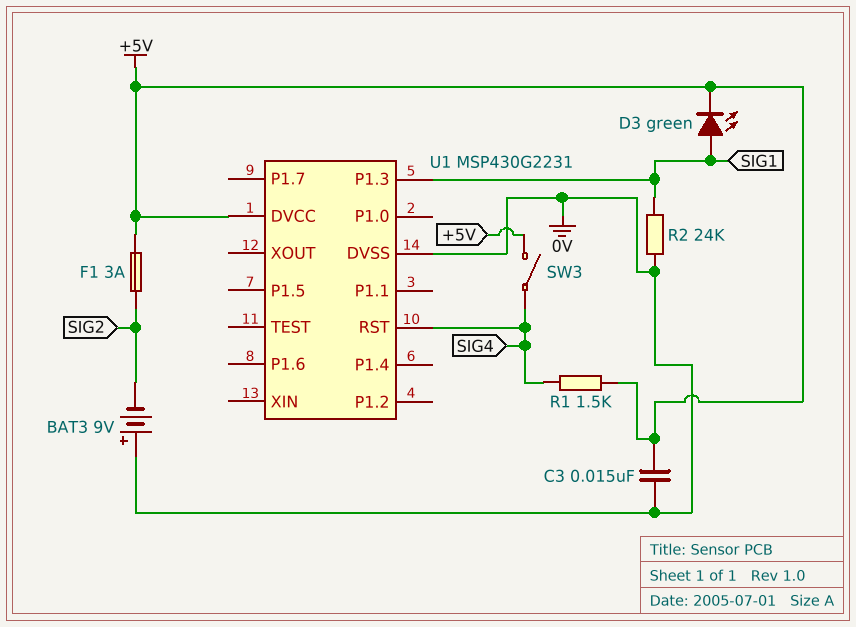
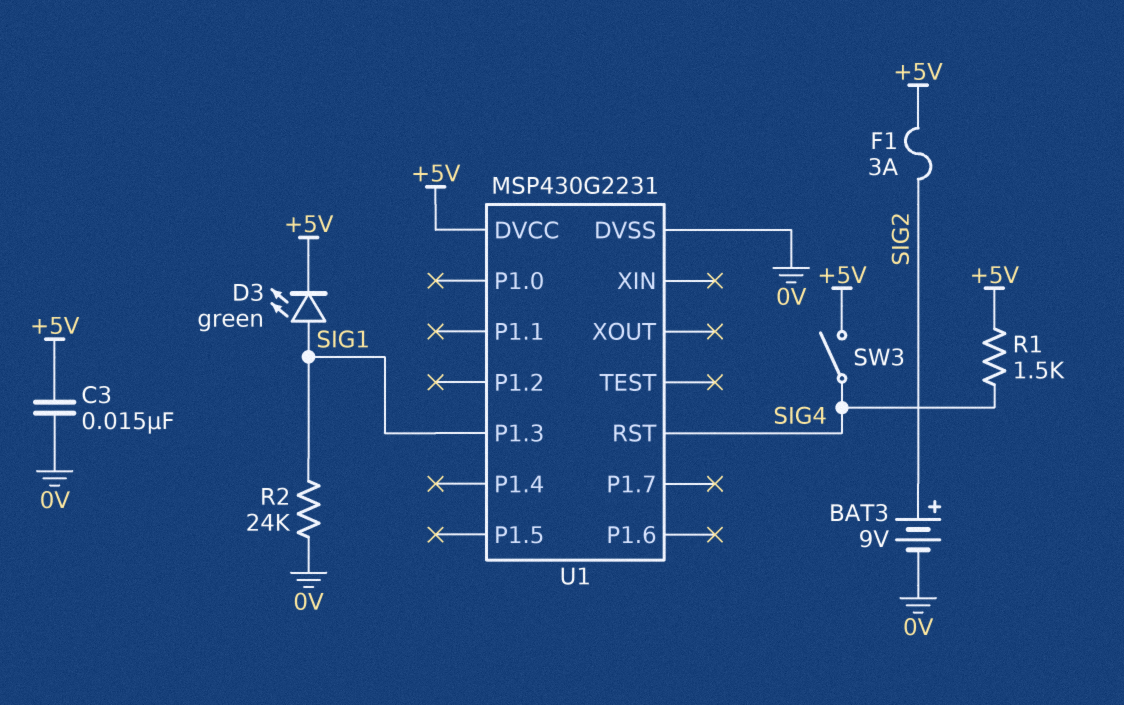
BAT3: 9V (plus 0V, minus SIG2) -> 9V (plus SIG2, minus 0V)

